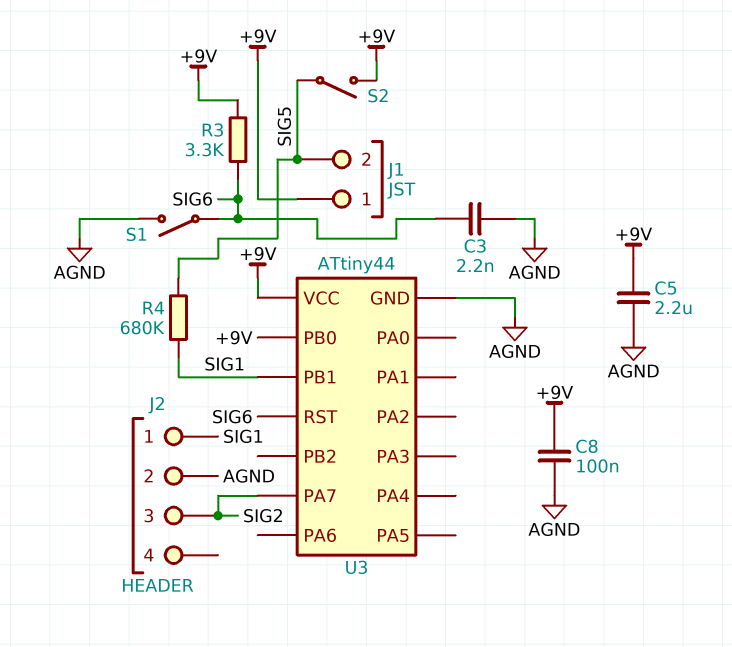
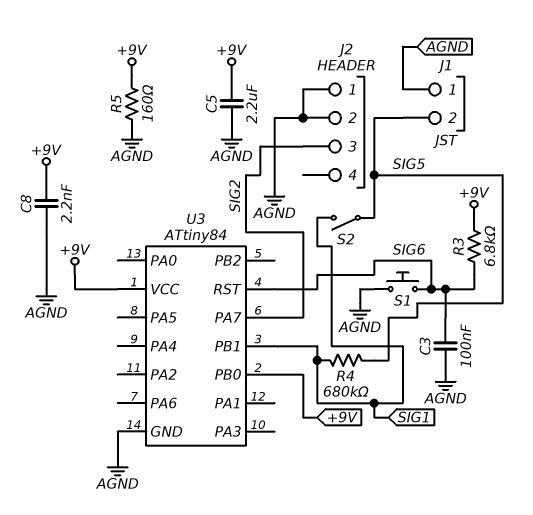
C3: 2.2nF (AGND, SIG6) -> 100nF (AGND, SIG6)
C8: 100nF (+9V, AGND) -> 2.2nF (+9V, AGND)
J1 pin 1: +9V -> AGND
J2 pin 1: SIG1 -> AGND
R3: 3.3k (+9V, SIG6) -> 6.8k (+9V, SIG6)
R5: none -> 160 (+9V, AGND)
S1: switch (AGND, SIG6) -> button (AGND, SIG6)
S2: switch (+9V, SIG5) -> switch (SIG1, SIG5)
U3: ATtiny44 -> ATtiny84

